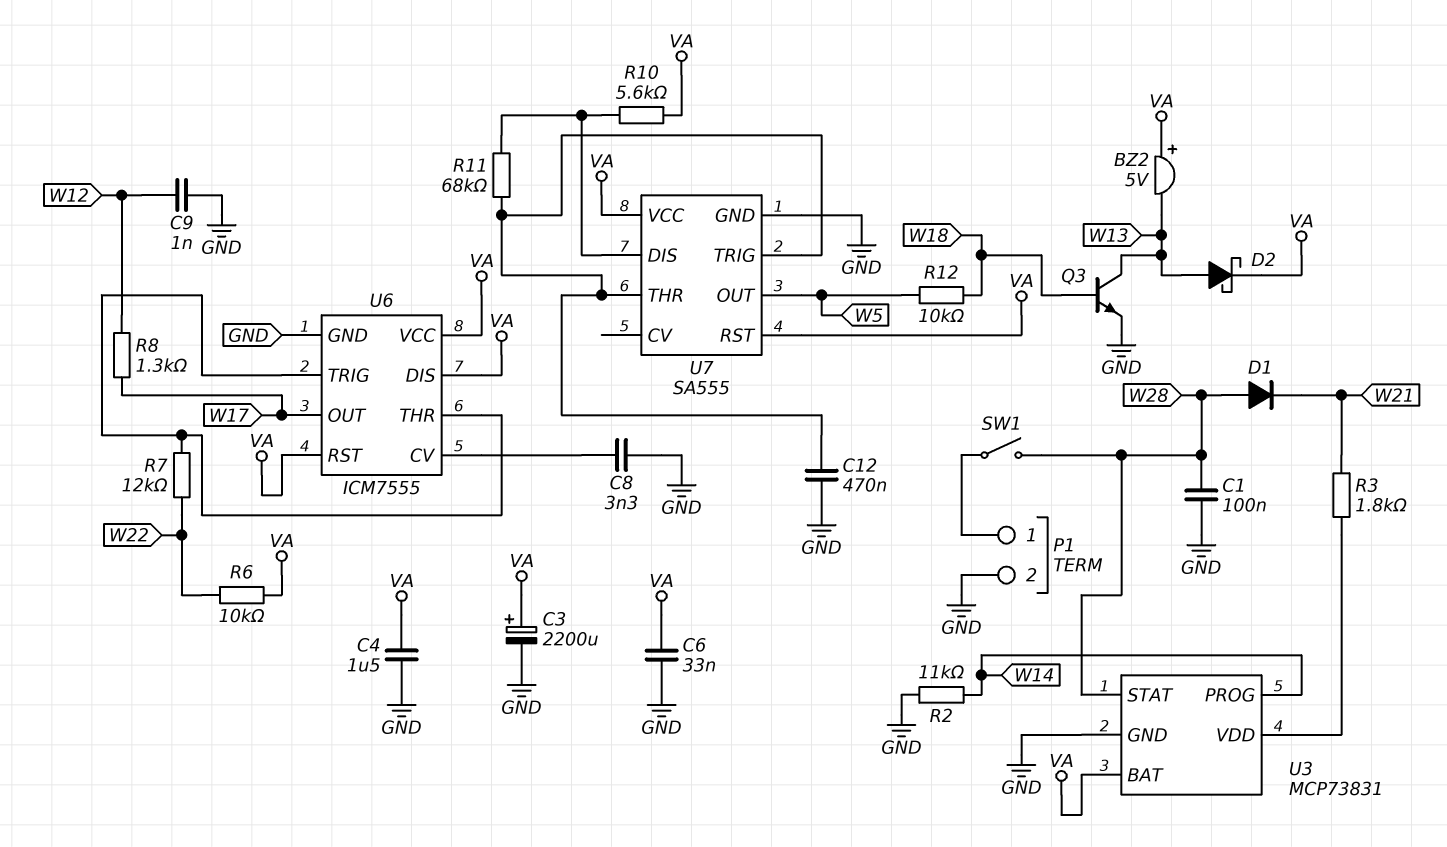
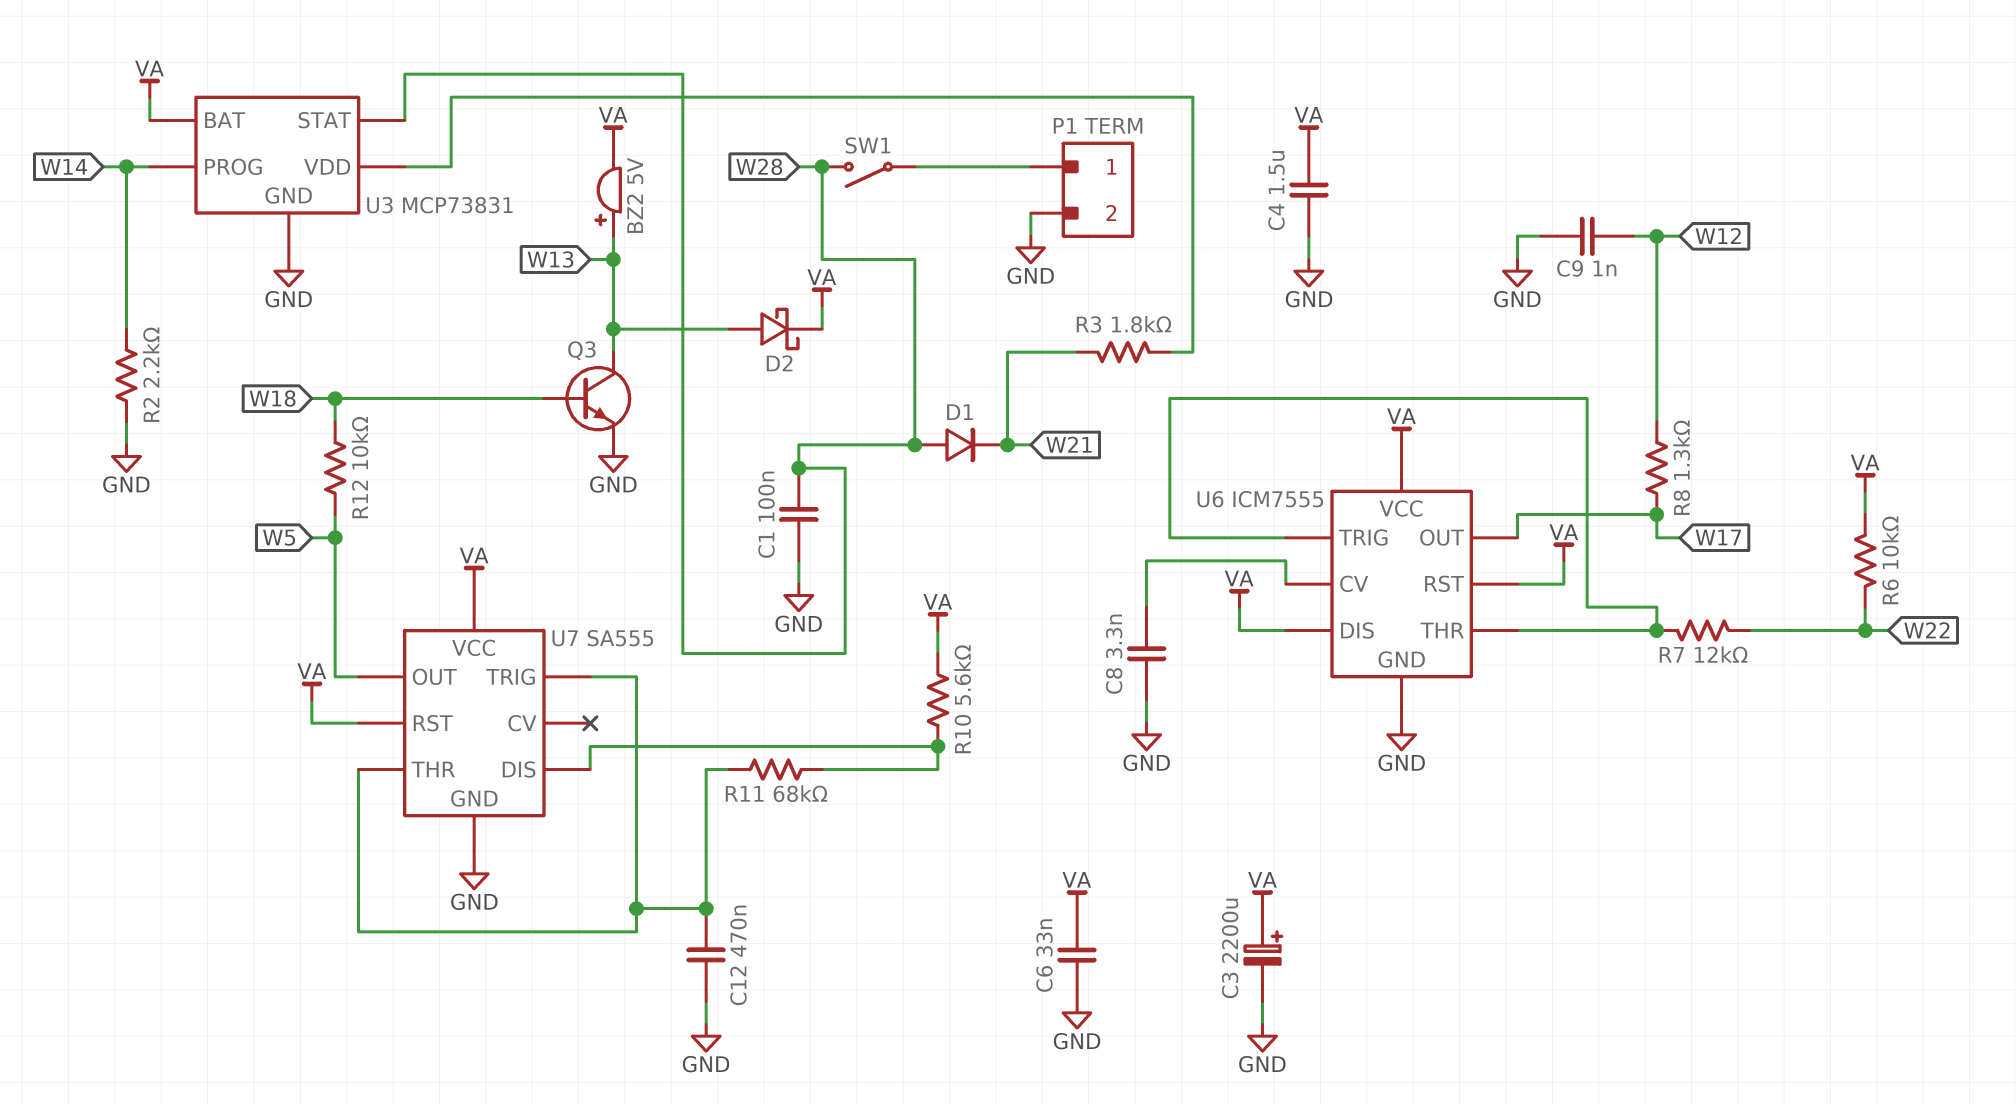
BZ2: buzzer 5V (plus VA, minus W13) -> buzzer 5V (plus W13, minus VA)
R2: 11k (GND, W14) -> 2.2k (GND, W14)

